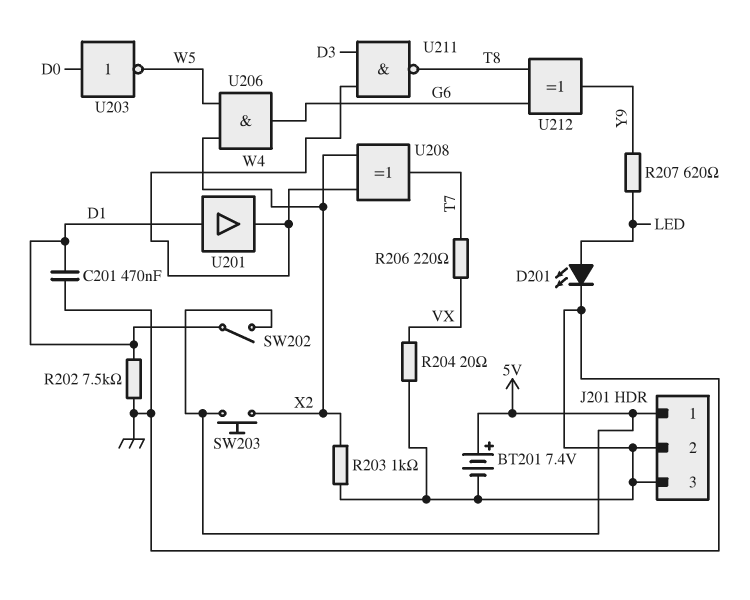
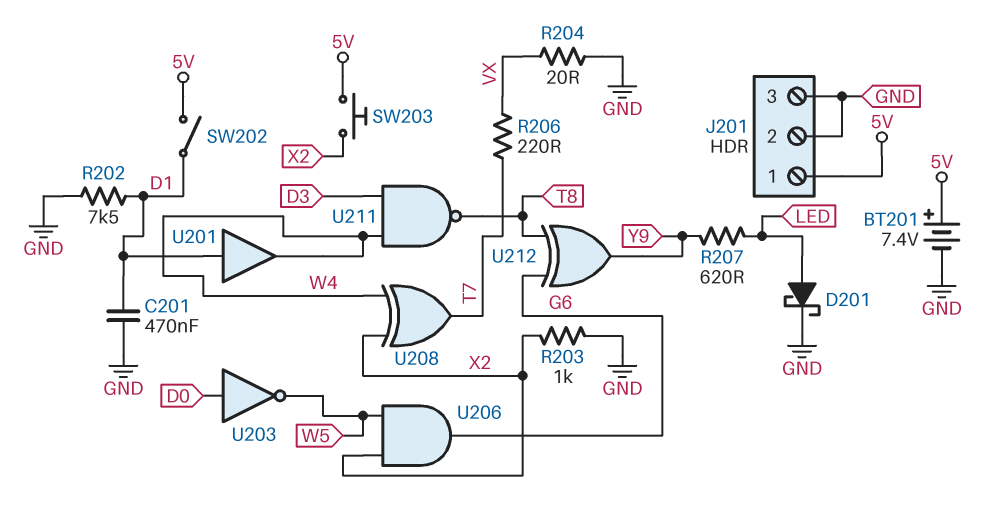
D201: LED (A LED, K GND) -> schottky (A LED, K GND)

